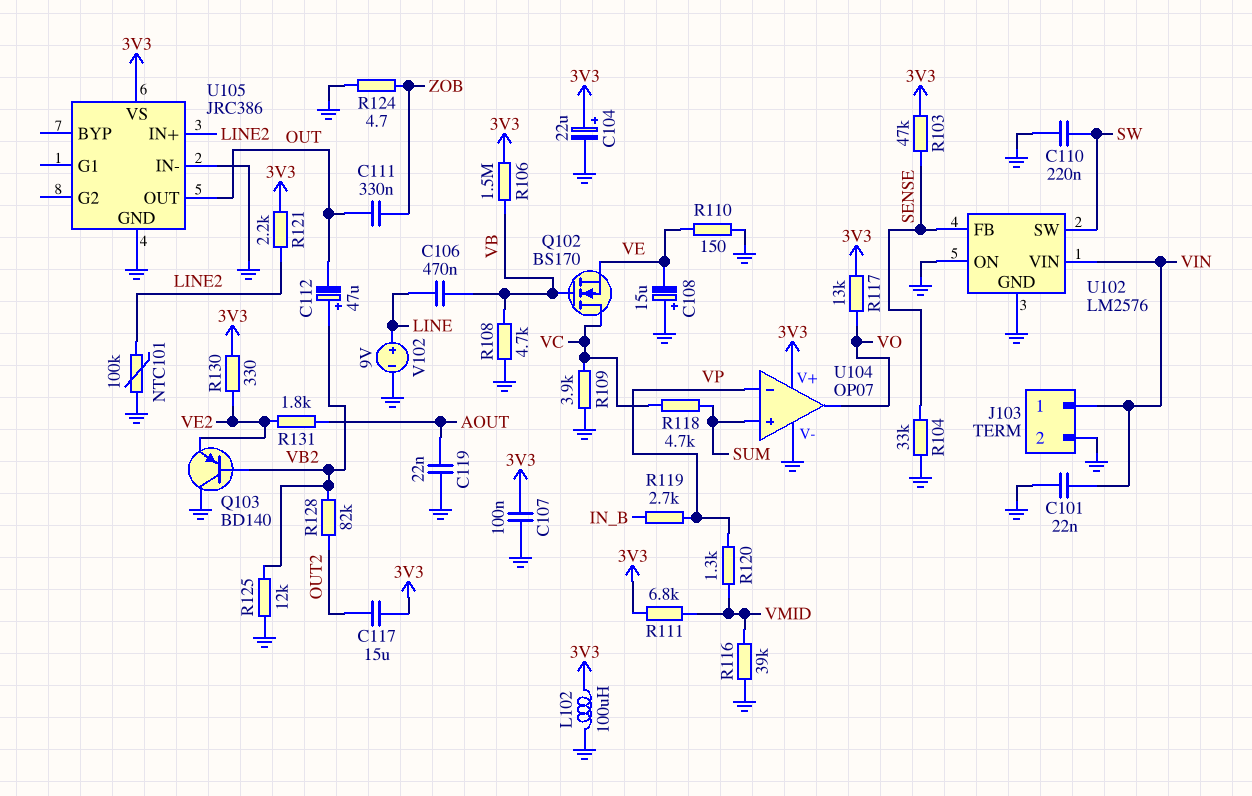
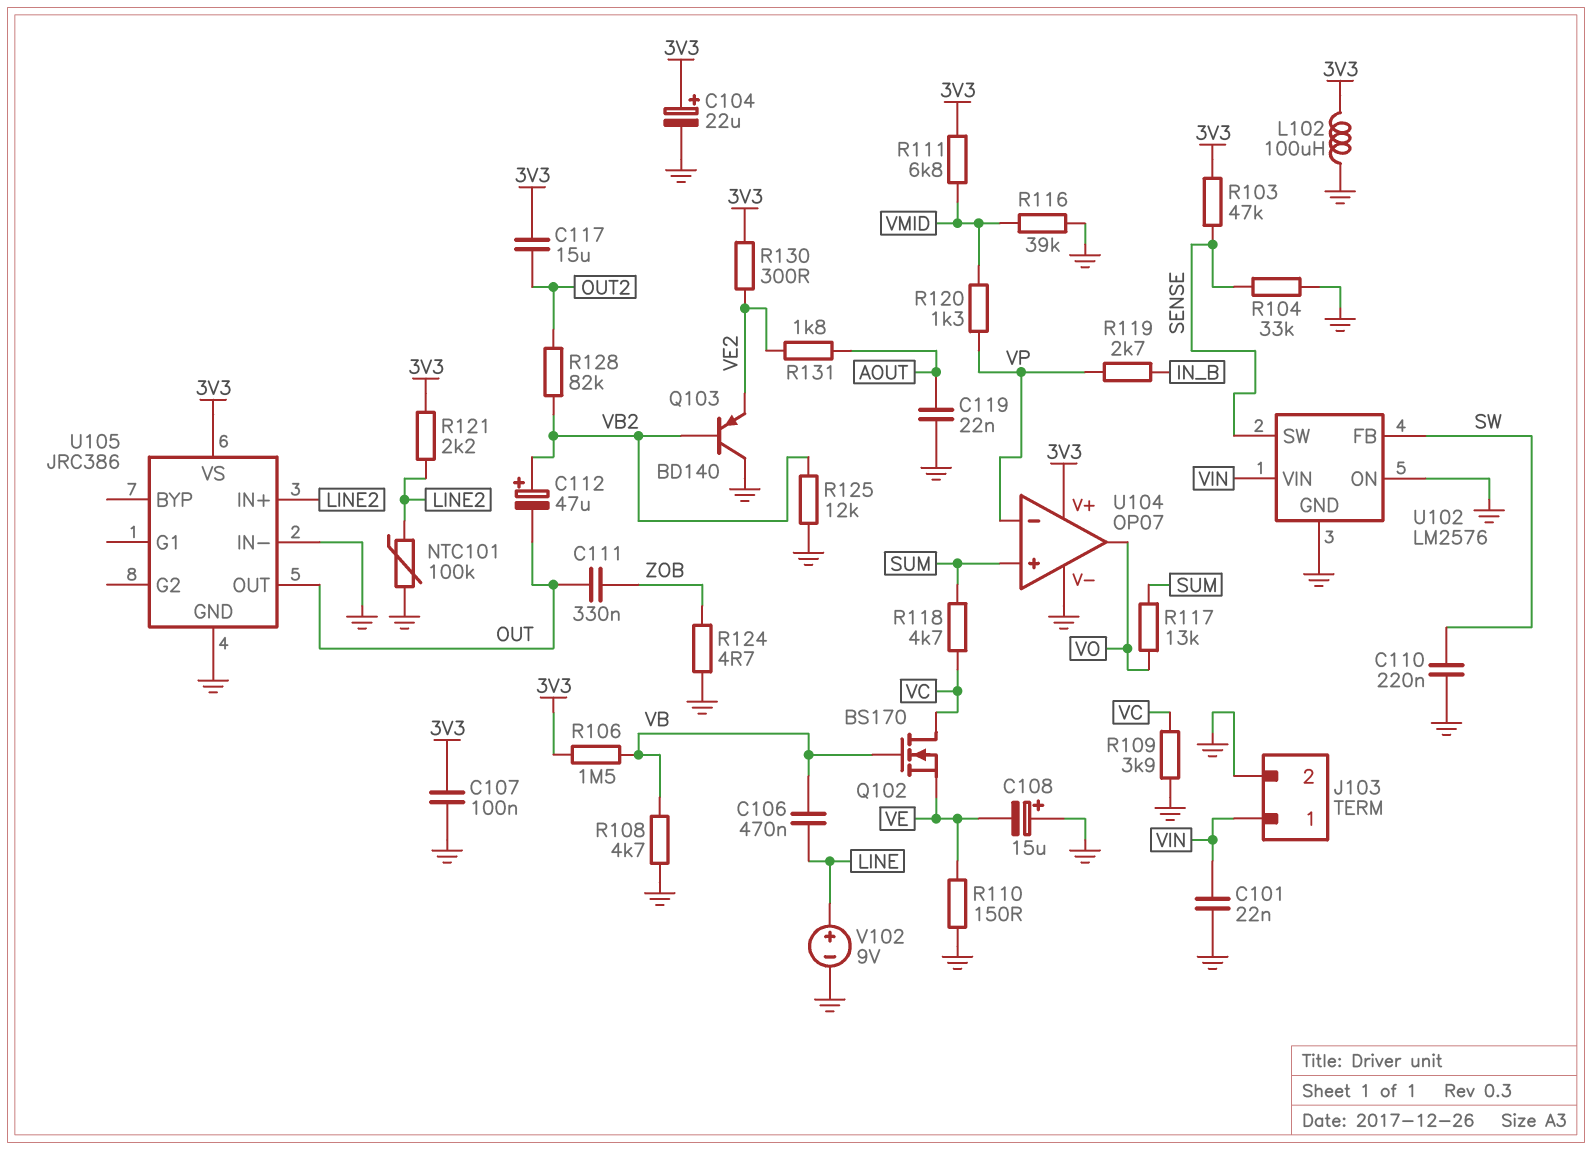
R117: 13k (3V3, VO) -> 13k (SUM, VO)
R130: 330 (3V3, VE2) -> 300 (3V3, VE2)
U102 pin FB: SENSE -> SW
U102 pin SW: SW -> SENSE

